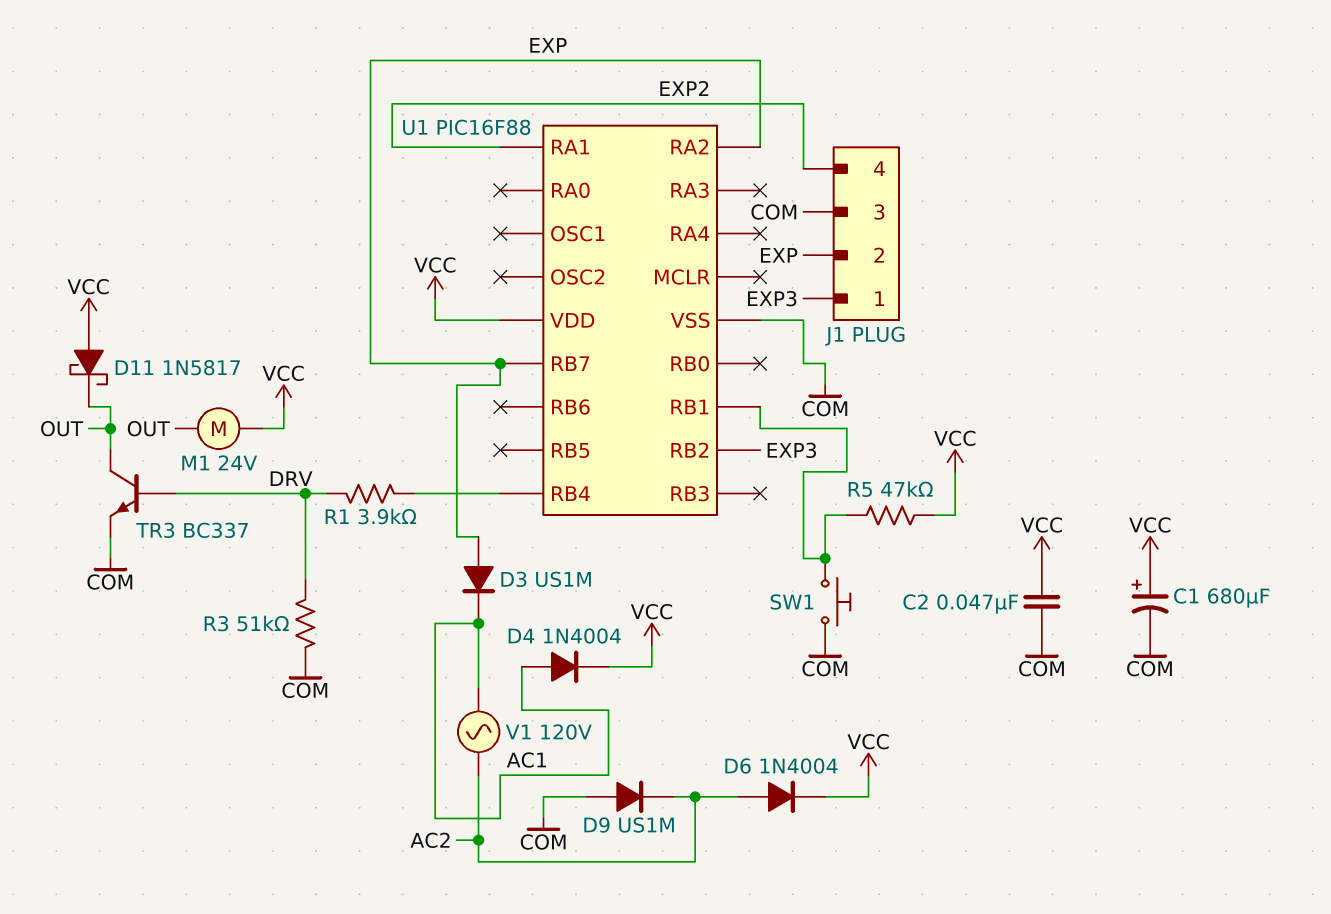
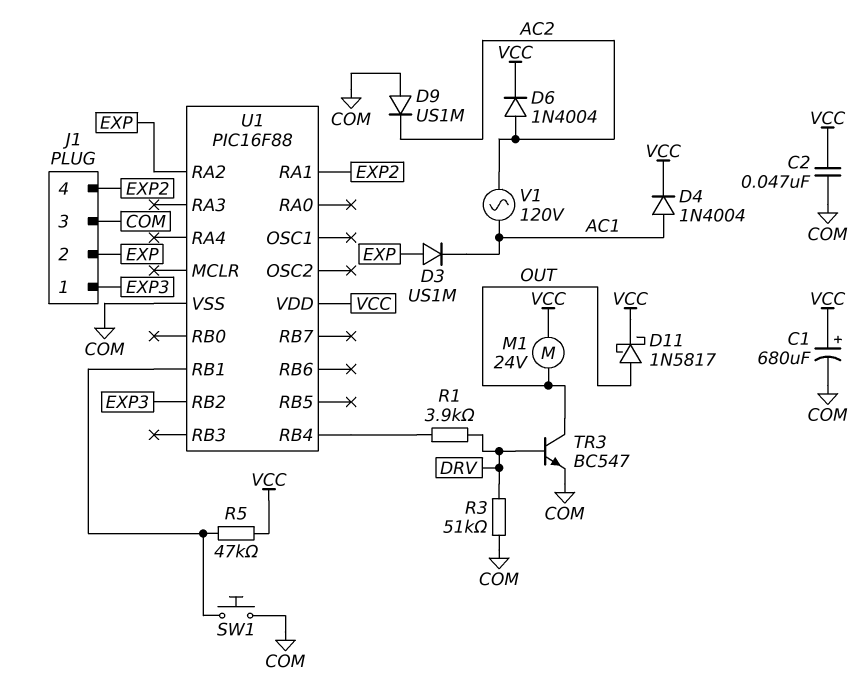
D11: schottky 1N5817 (A VCC, K OUT) -> schottky 1N5817 (A OUT, K VCC)
TR3: NPN BC337 (B DRV, C OUT, E COM) -> NPN BC547 (B DRV, C OUT, E COM)
U1 pin RB7: EXP -> none

